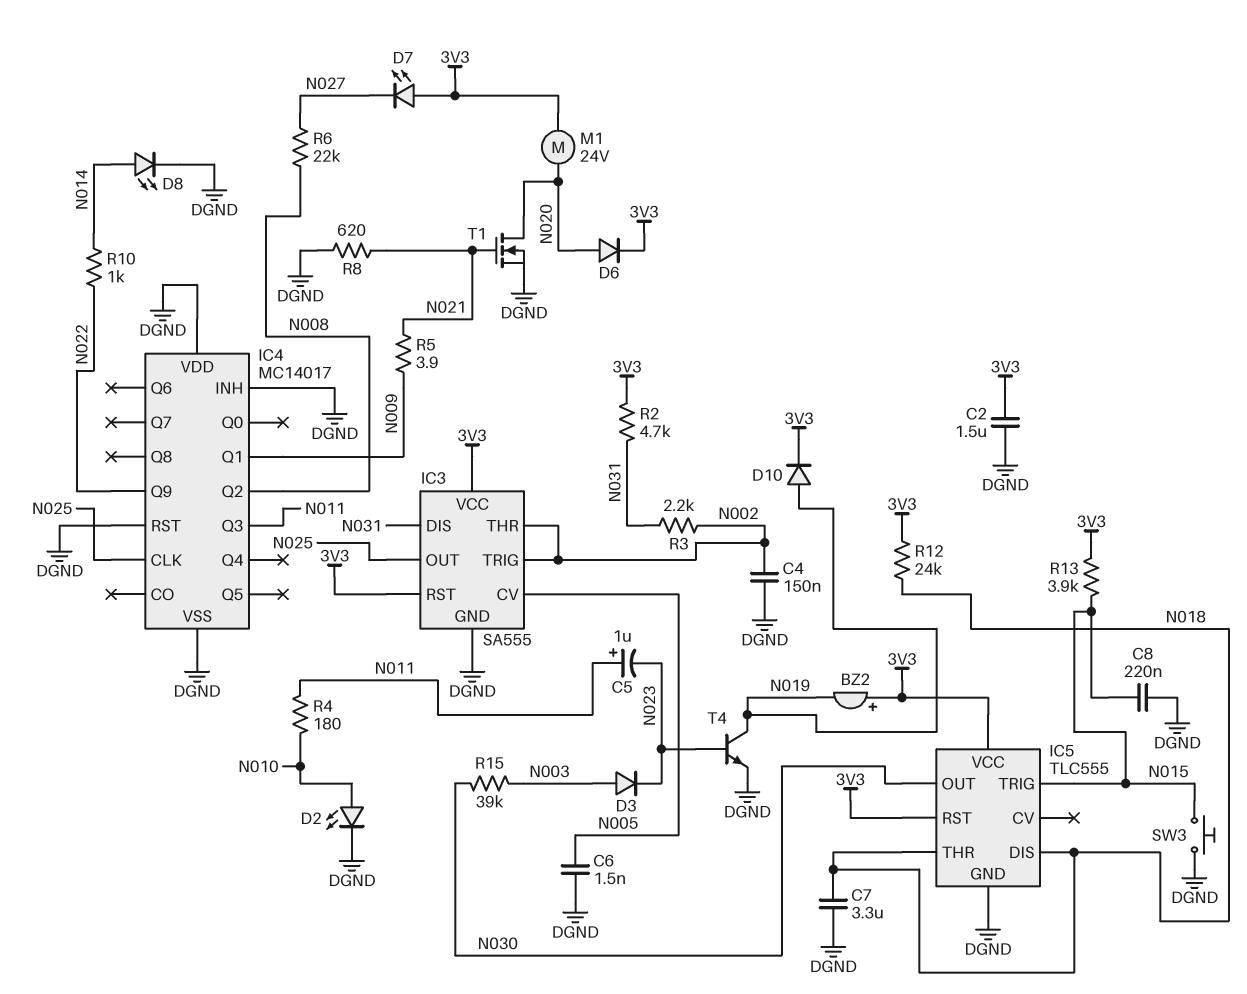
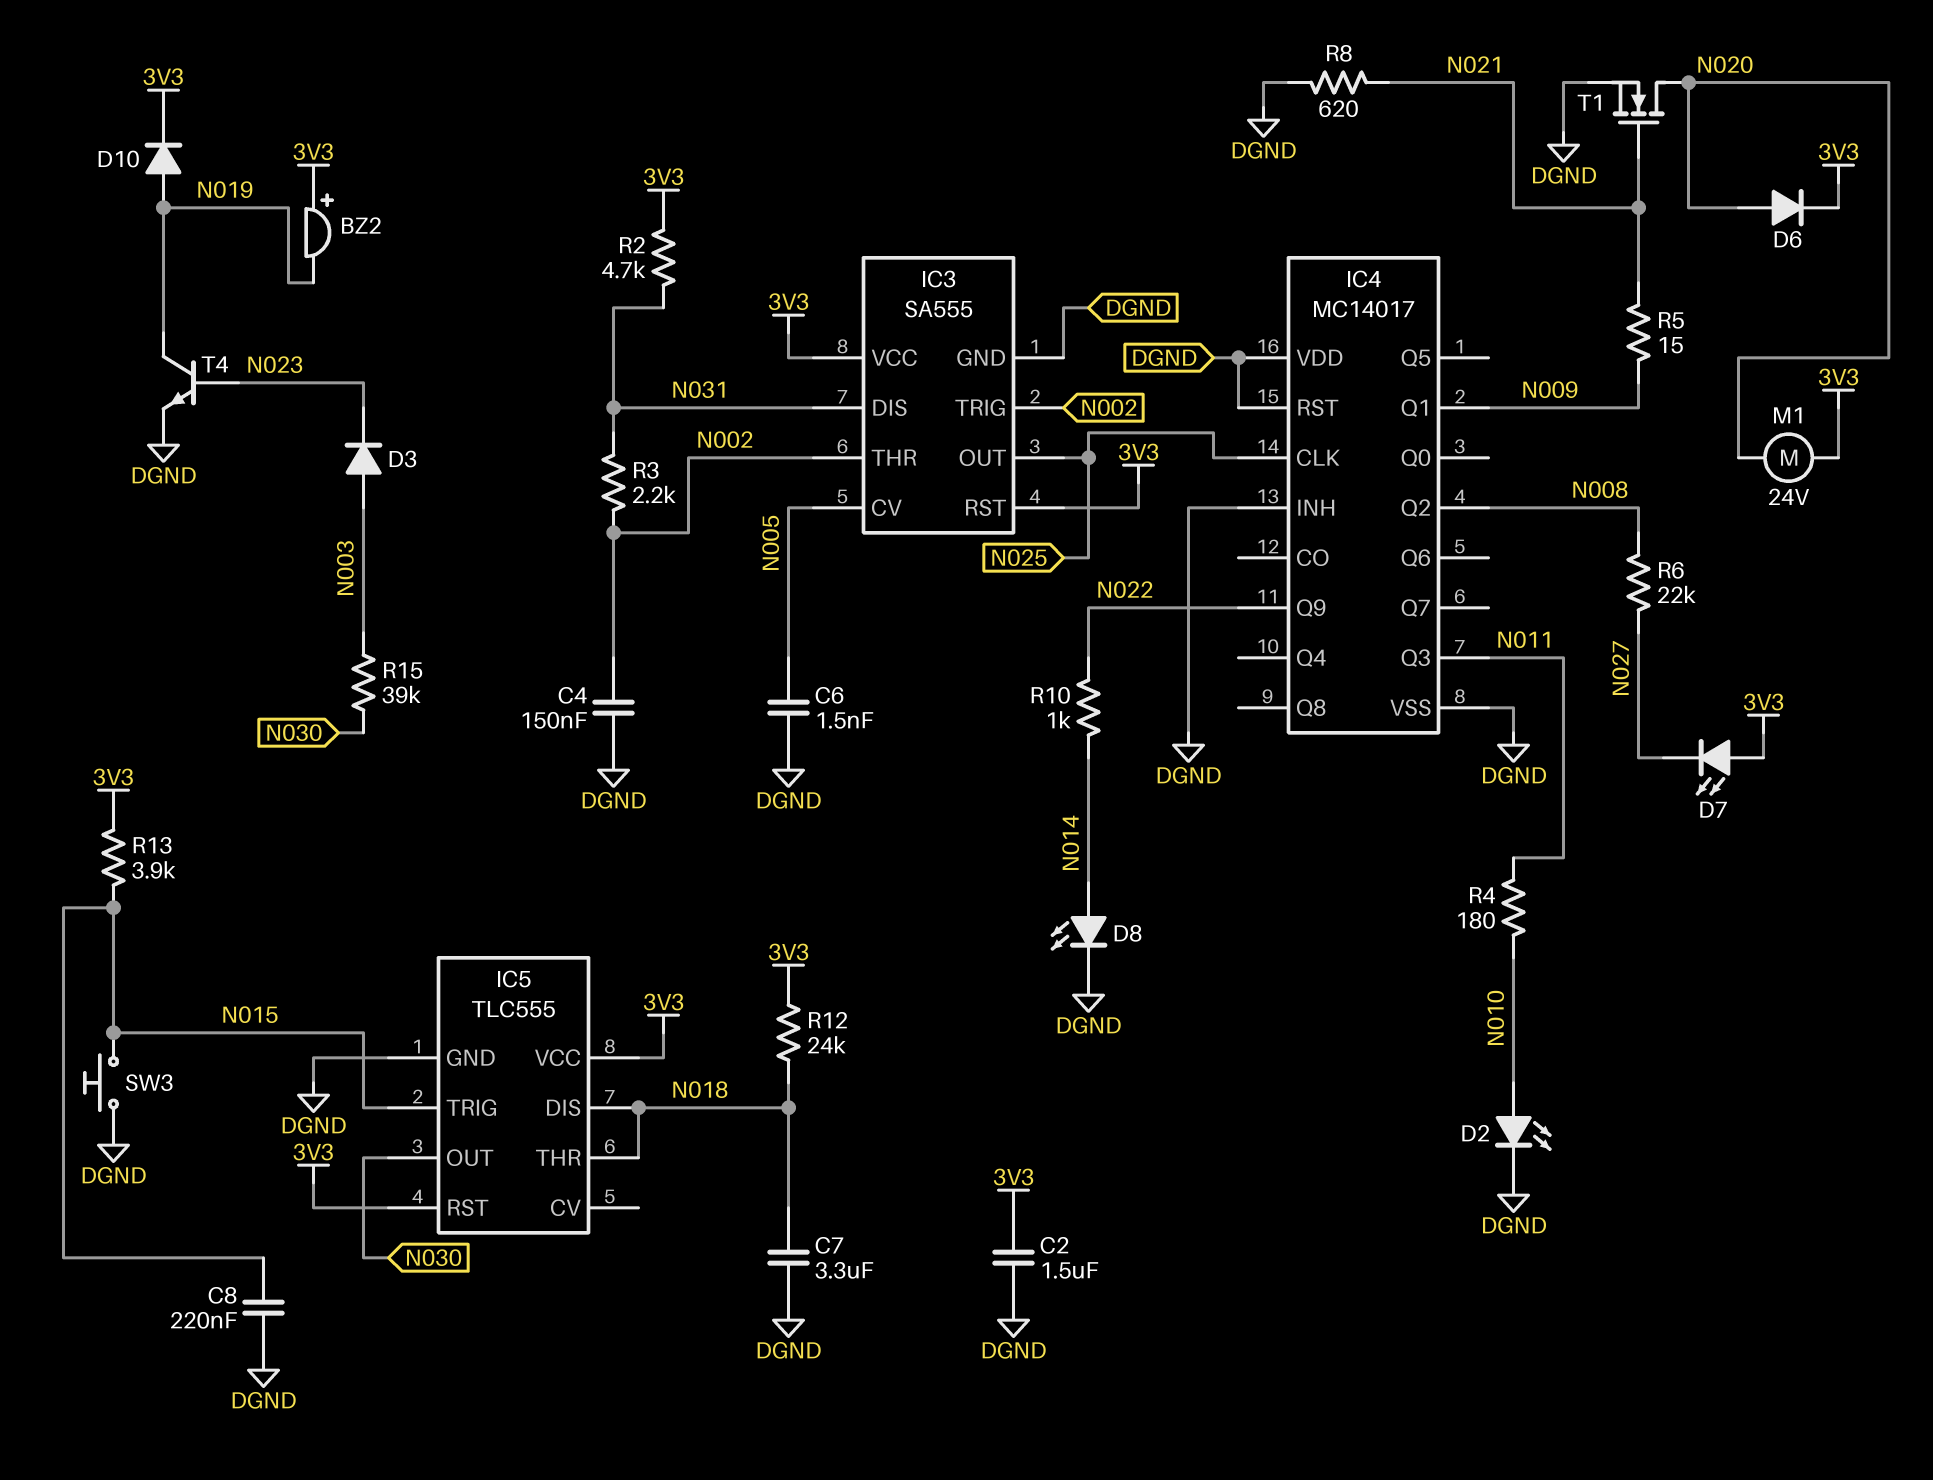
C5: 1uF (plus N011, minus N023) -> none
R5: 3.9 (N009, N021) -> 15 (N009, N021)

